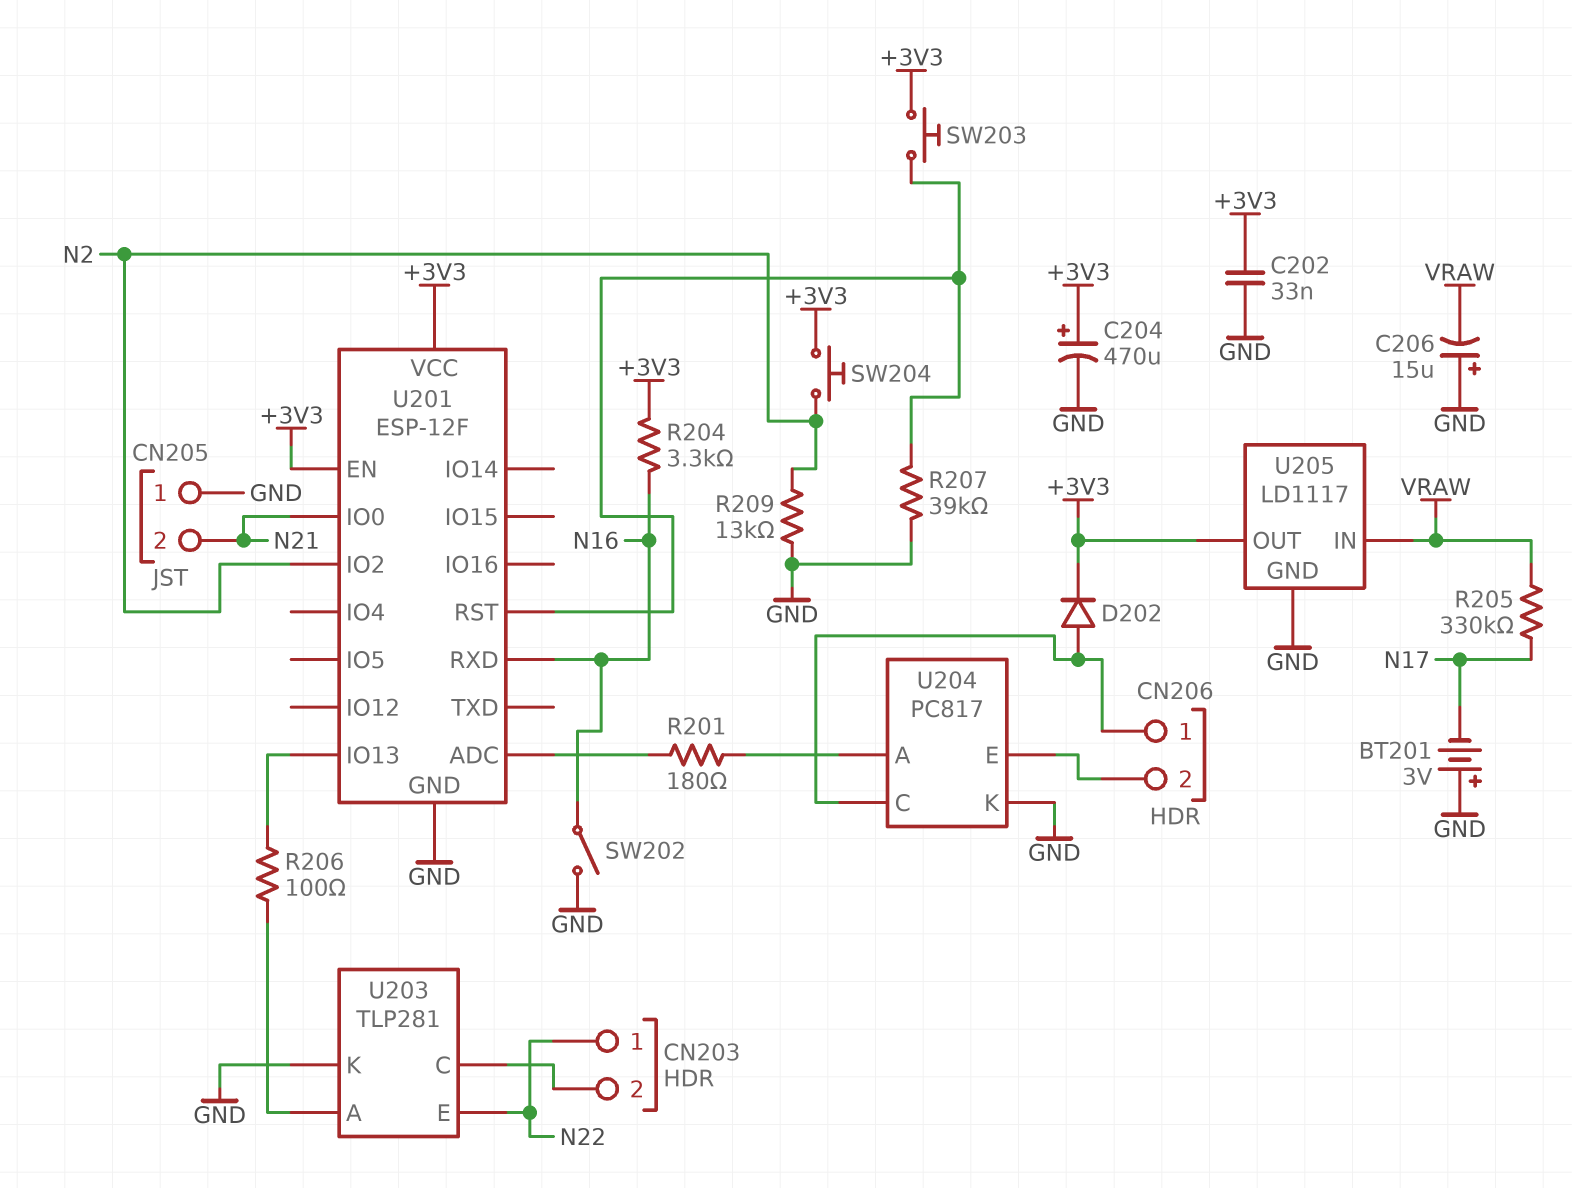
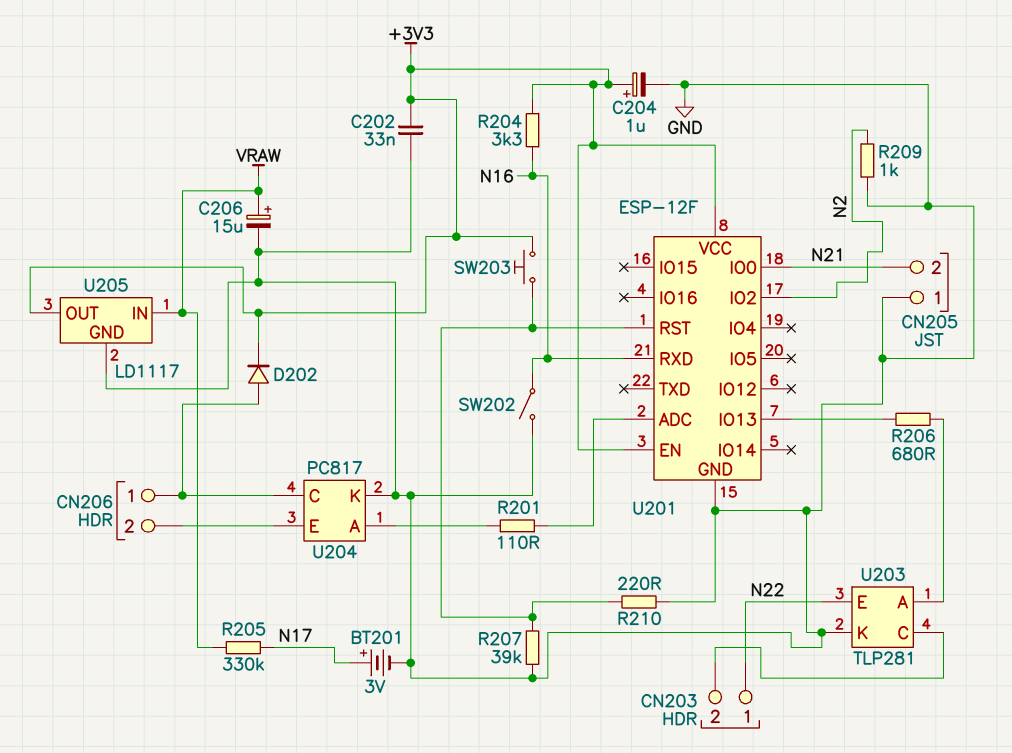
BT201: 3V (plus GND, minus N17) -> 3V (plus N17, minus GND)
C204: 470uF (plus +3V3, minus GND) -> 1uF (plus +3V3, minus GND)
C206: 15uF (plus GND, minus VRAW) -> 15uF (plus VRAW, minus GND)
R201: 180 (U201/ADC, U204/A) -> 110 (U201/ADC, U204/A)
R206: 100 (U201/IO13, U203/A) -> 680 (U201/IO13, U203/A)
R209: 13k (GND, N2) -> 1k (GND, N2)
R210: none -> 220 (GND, U201/RST)
SW204: button (+3V3, N2) -> none

